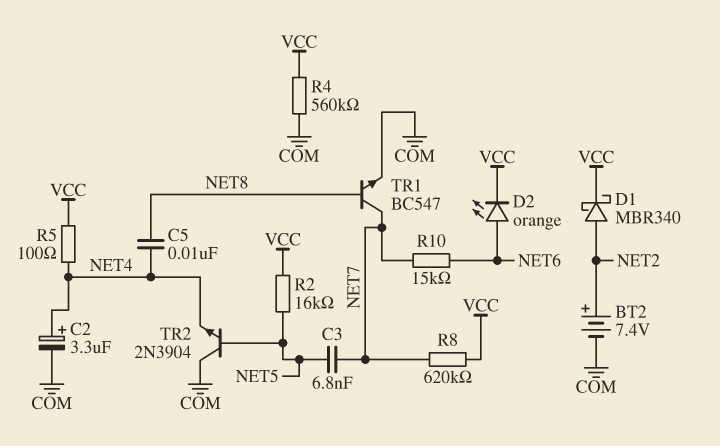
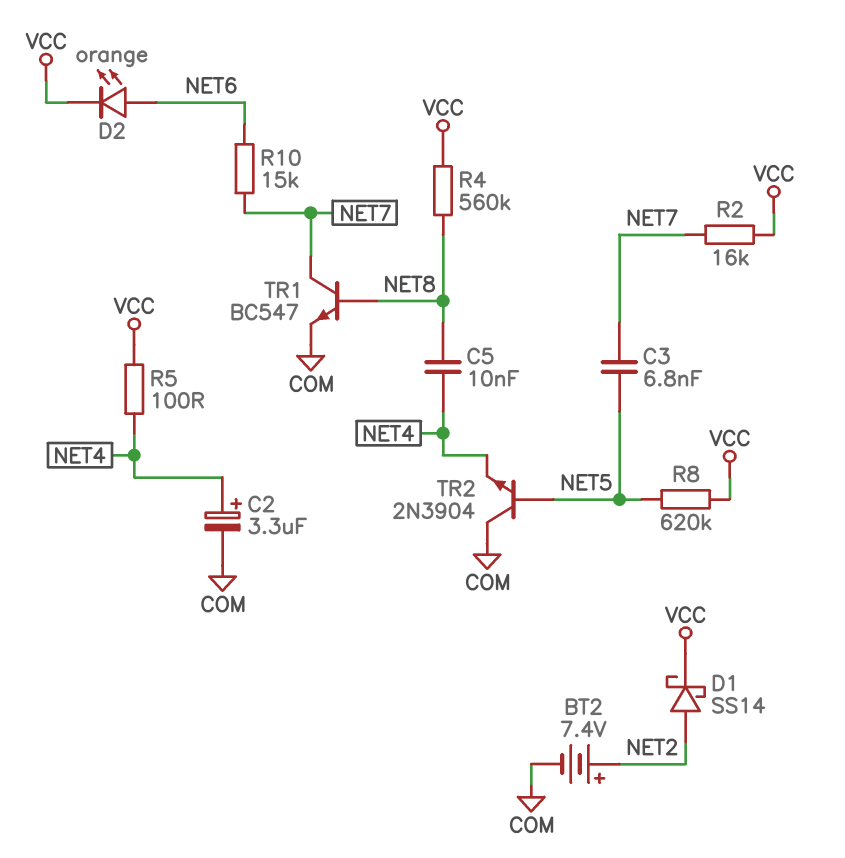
D1: schottky MBR340 (A NET2, K VCC) -> schottky SS14 (A NET2, K VCC)
R2: 16k (NET5, VCC) -> 16k (NET7, VCC)
R4: 560k (COM, VCC) -> 560k (NET8, VCC)
R8: 620k (NET7, VCC) -> 620k (NET5, VCC)

